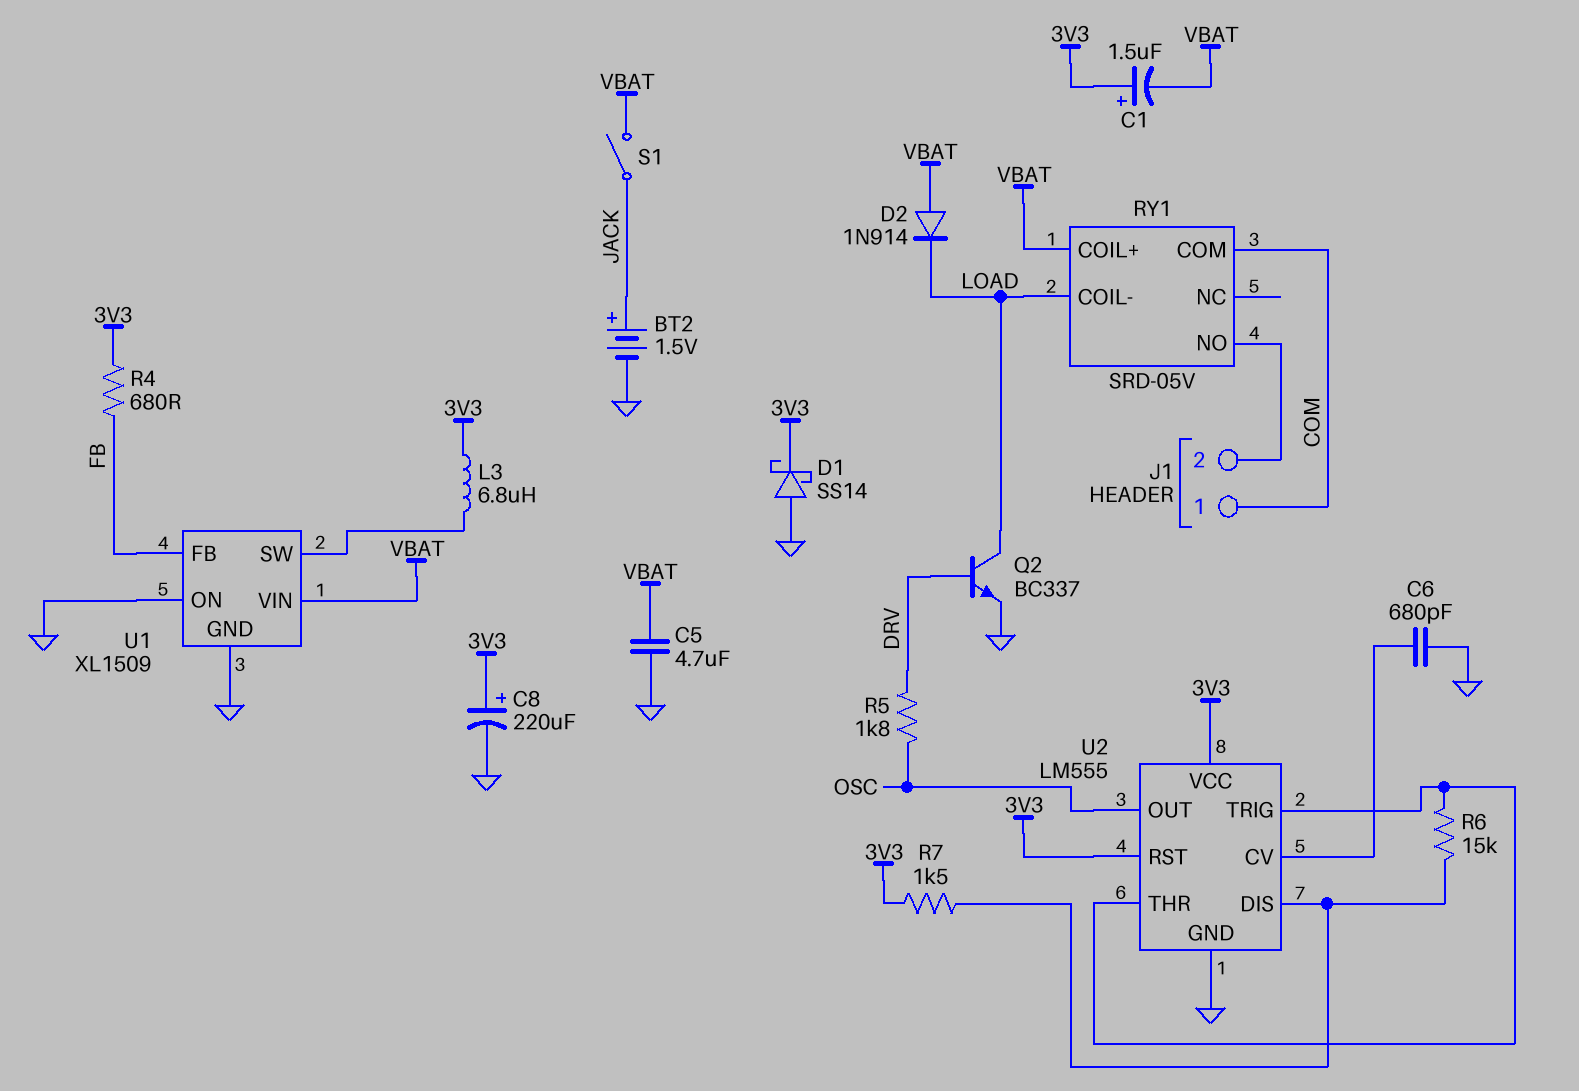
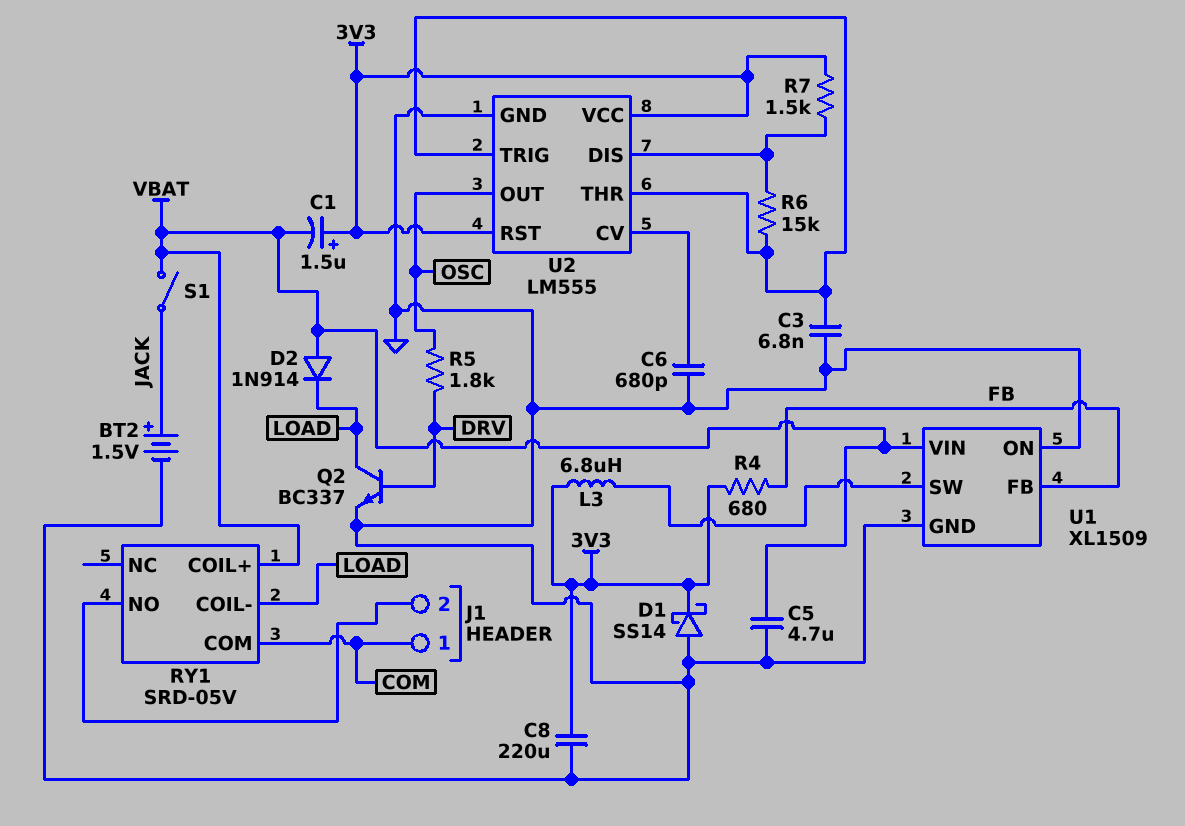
C3: none -> 6.8nF (GND, U2/THR)
C8: 220uF (plus 3V3, minus GND) -> 220uF (3V3, GND)

